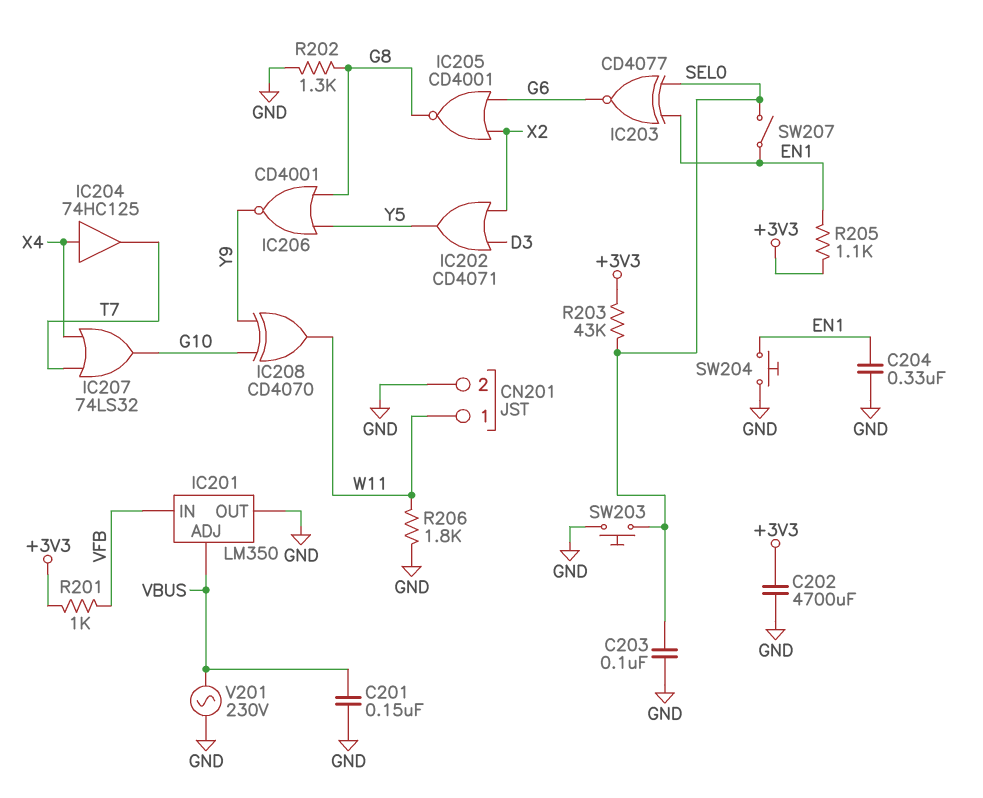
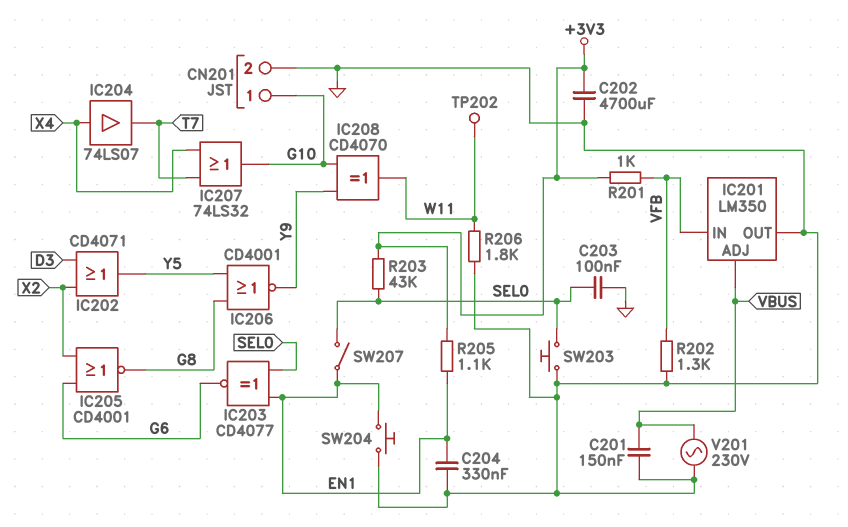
CN201 pin 1: W11 -> G10
IC204: buffer 74HC125 (in X4, out T7) -> buffer 74LS07 (in X4, out T7)
R202: 1.3k (G8, GND) -> 1.3k (GND, VFB)
TP202: none -> test point (W11)

